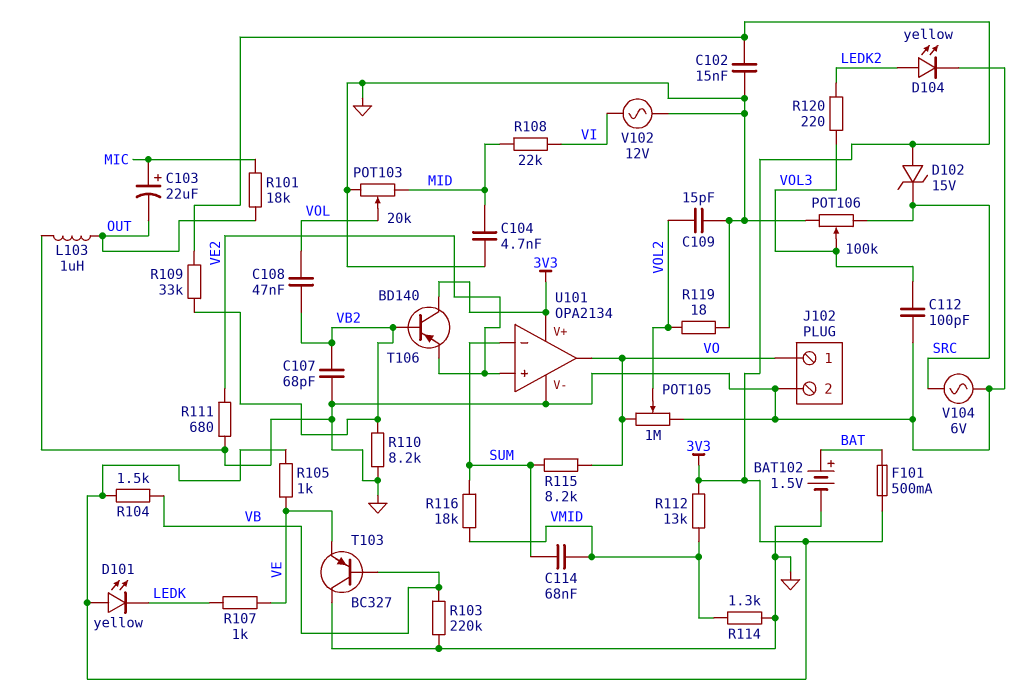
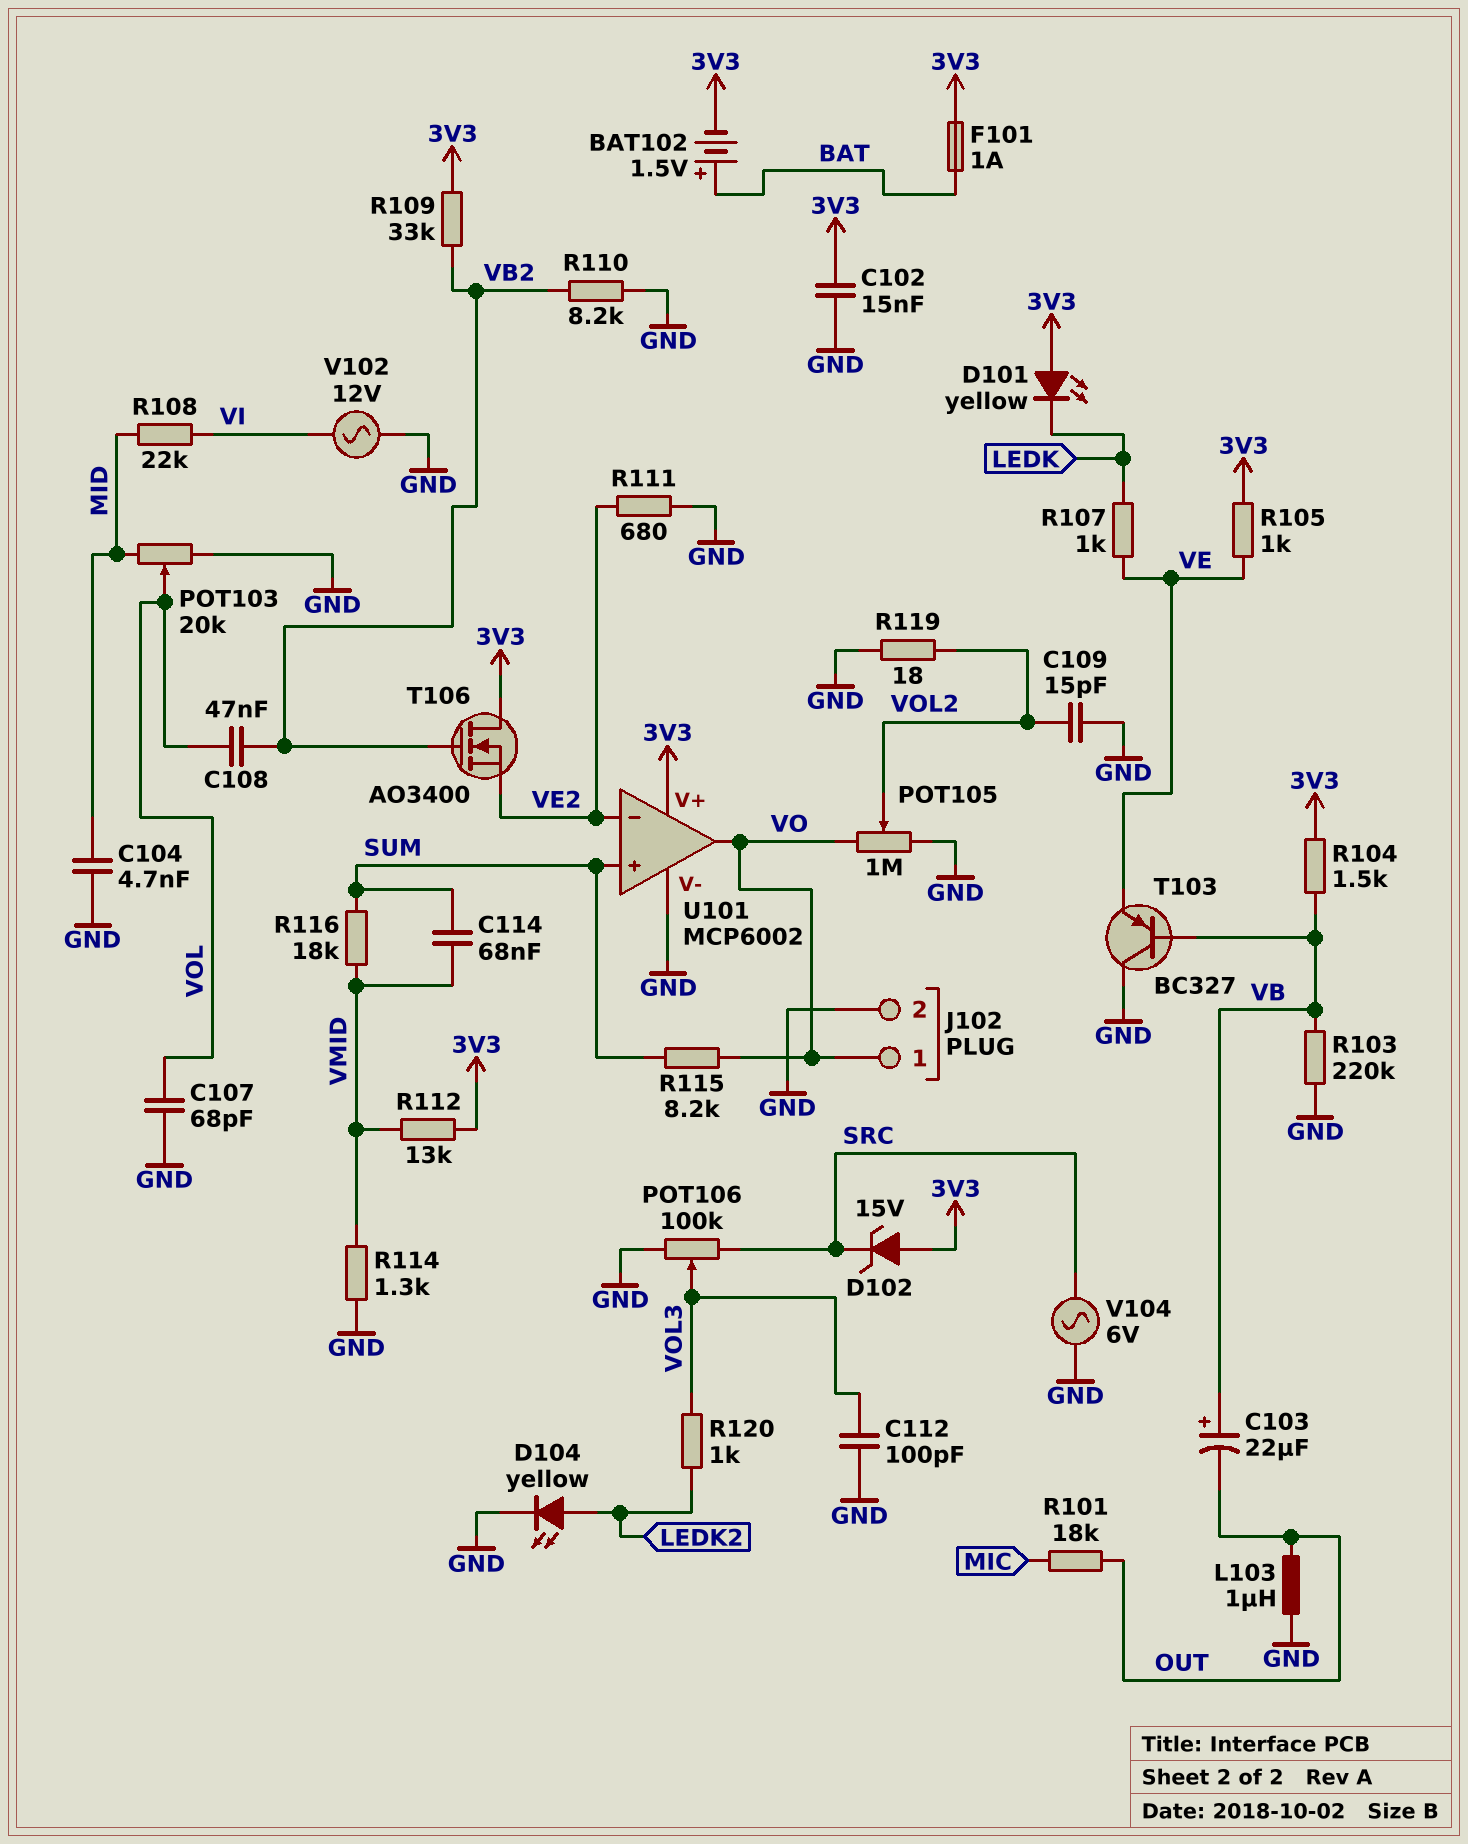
BAT102: 1.5V (plus BAT, minus GND) -> 1.5V (plus BAT, minus 3V3)
C103: 22uF (plus MIC, minus OUT) -> 22uF (plus VB, minus OUT)
C107: 68pF (GND, VB2) -> 68pF (GND, VOL)
F101: 500mA (3V3, BAT) -> 1A (3V3, BAT)
R120: 220 (LEDK2, VOL3) -> 1k (LEDK2, VOL3)
T106: PNP BD140 (B VB2, C 3V3, E VE2) -> NMOS AO3400 (G VB2, D 3V3, S VE2)
U101: OPA2134 -> MCP6002
U101 pin in+: VE2 -> SUM
U101 pin in-: SUM -> VE2

